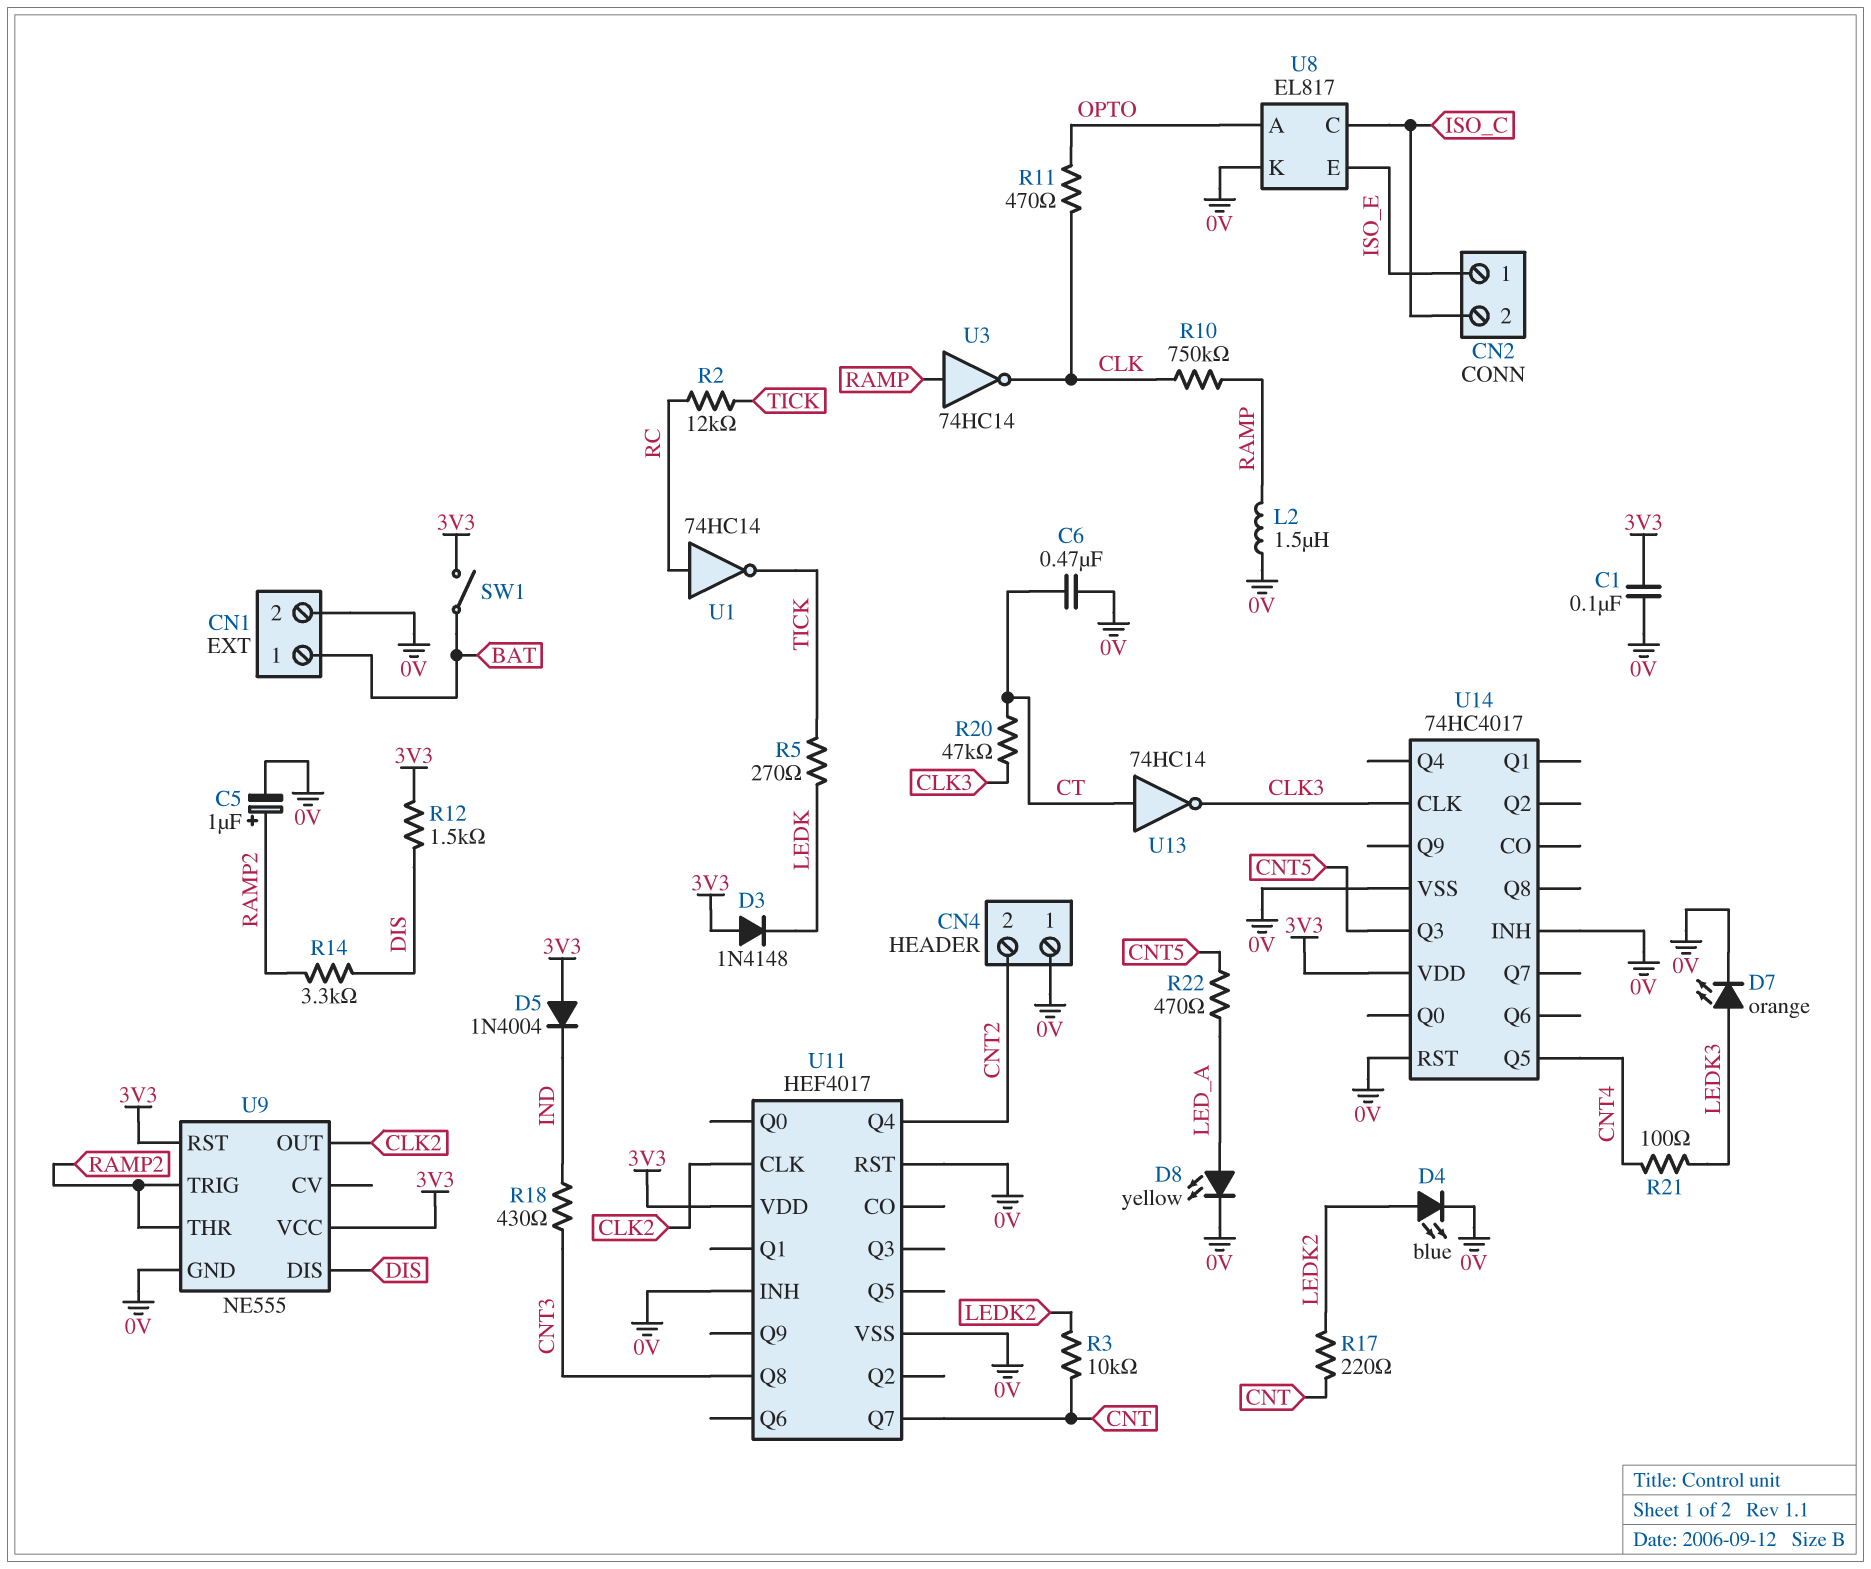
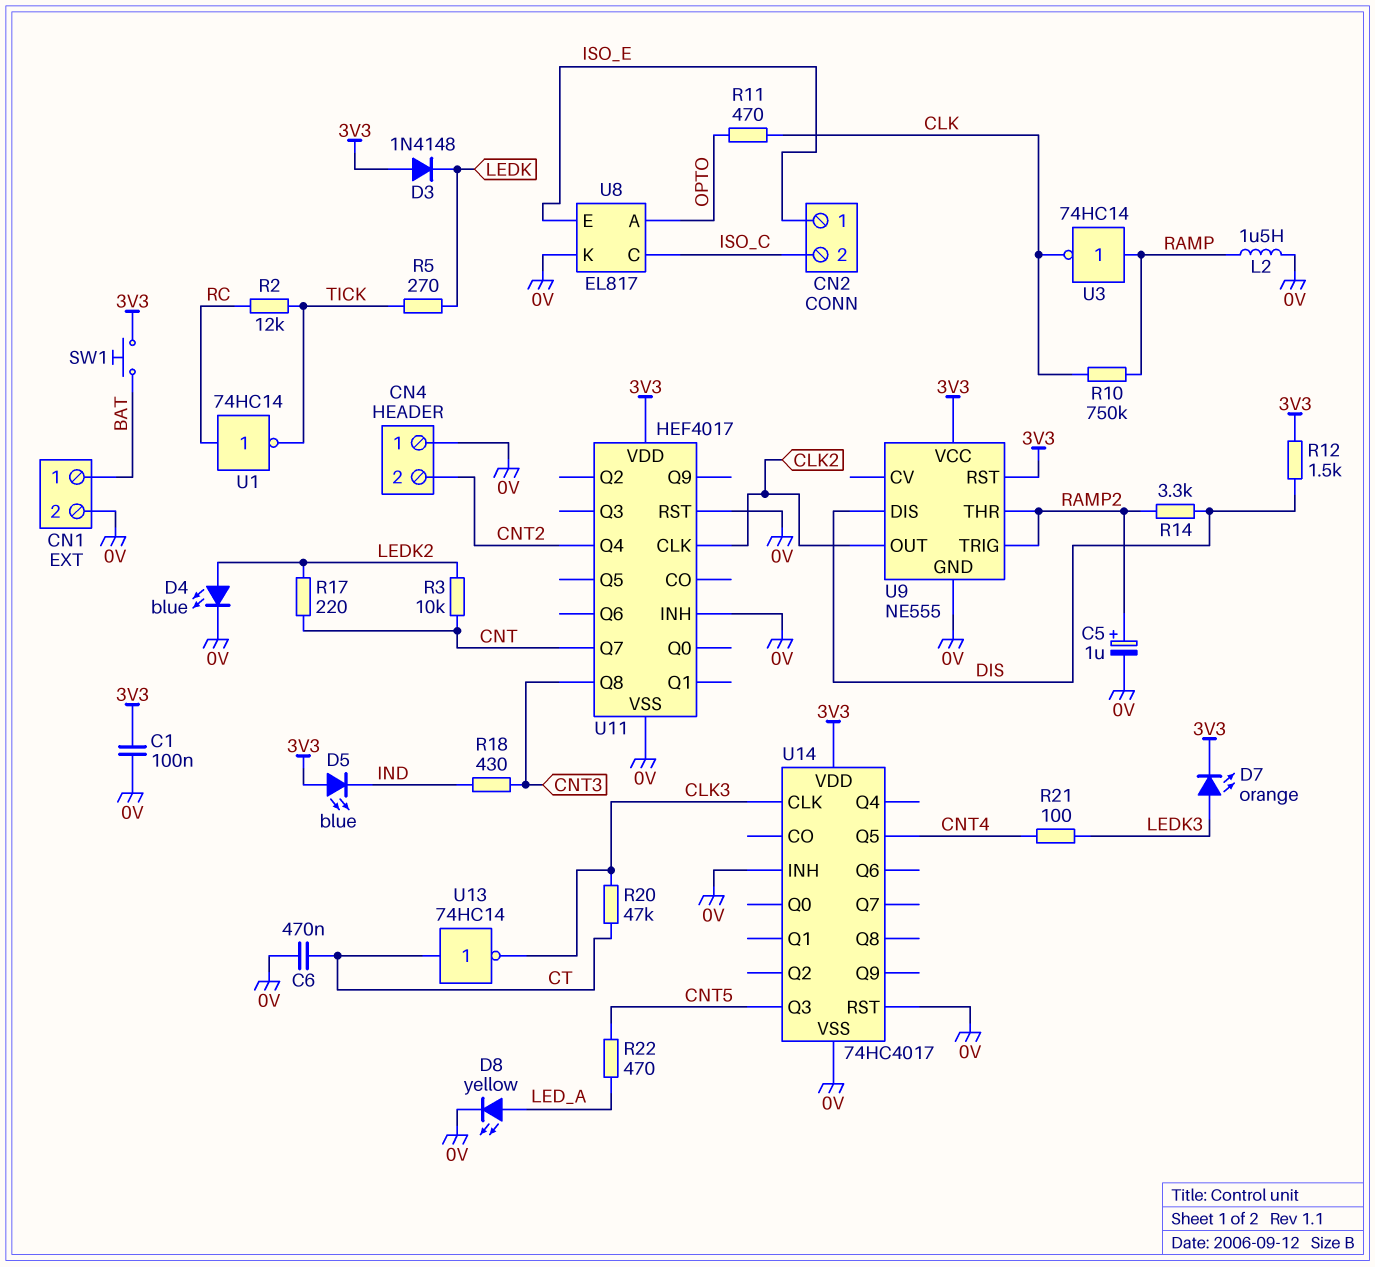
D5: diode 1N4004 (A 3V3, K IND) -> LED blue (A 3V3, K IND)
D7: LED orange (A LEDK3, K 0V) -> LED orange (A LEDK3, K 3V3)
SW1: switch (3V3, BAT) -> button (3V3, BAT)

